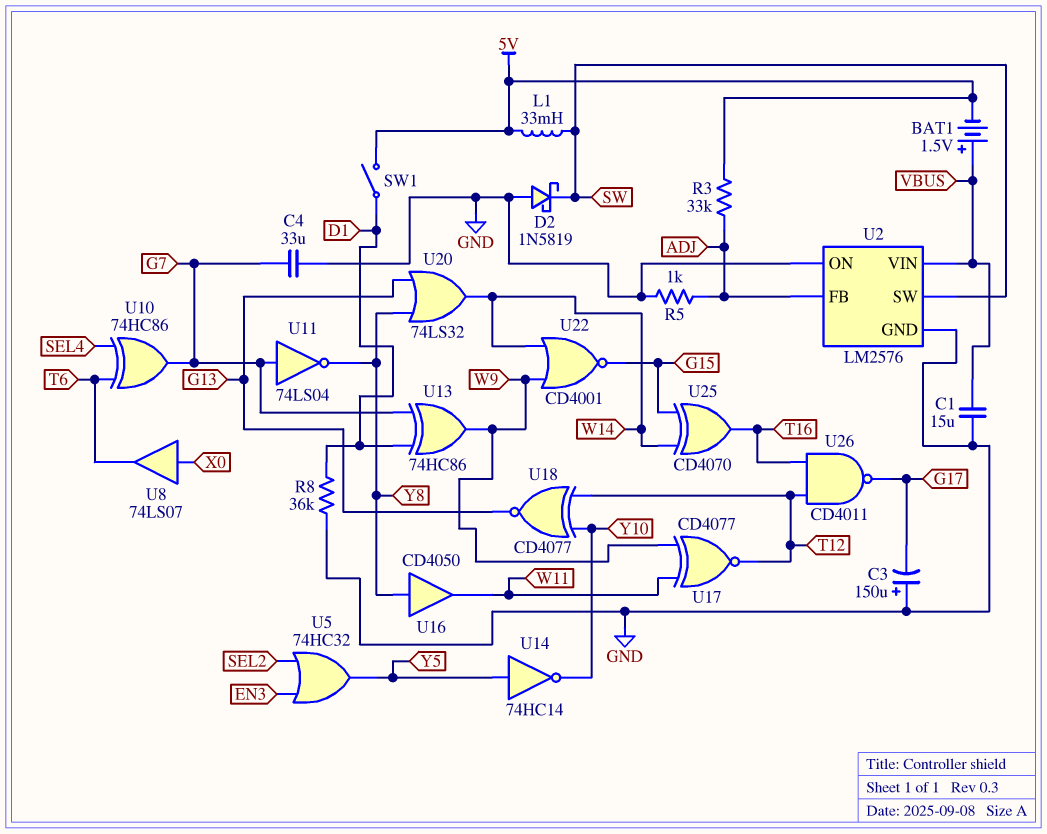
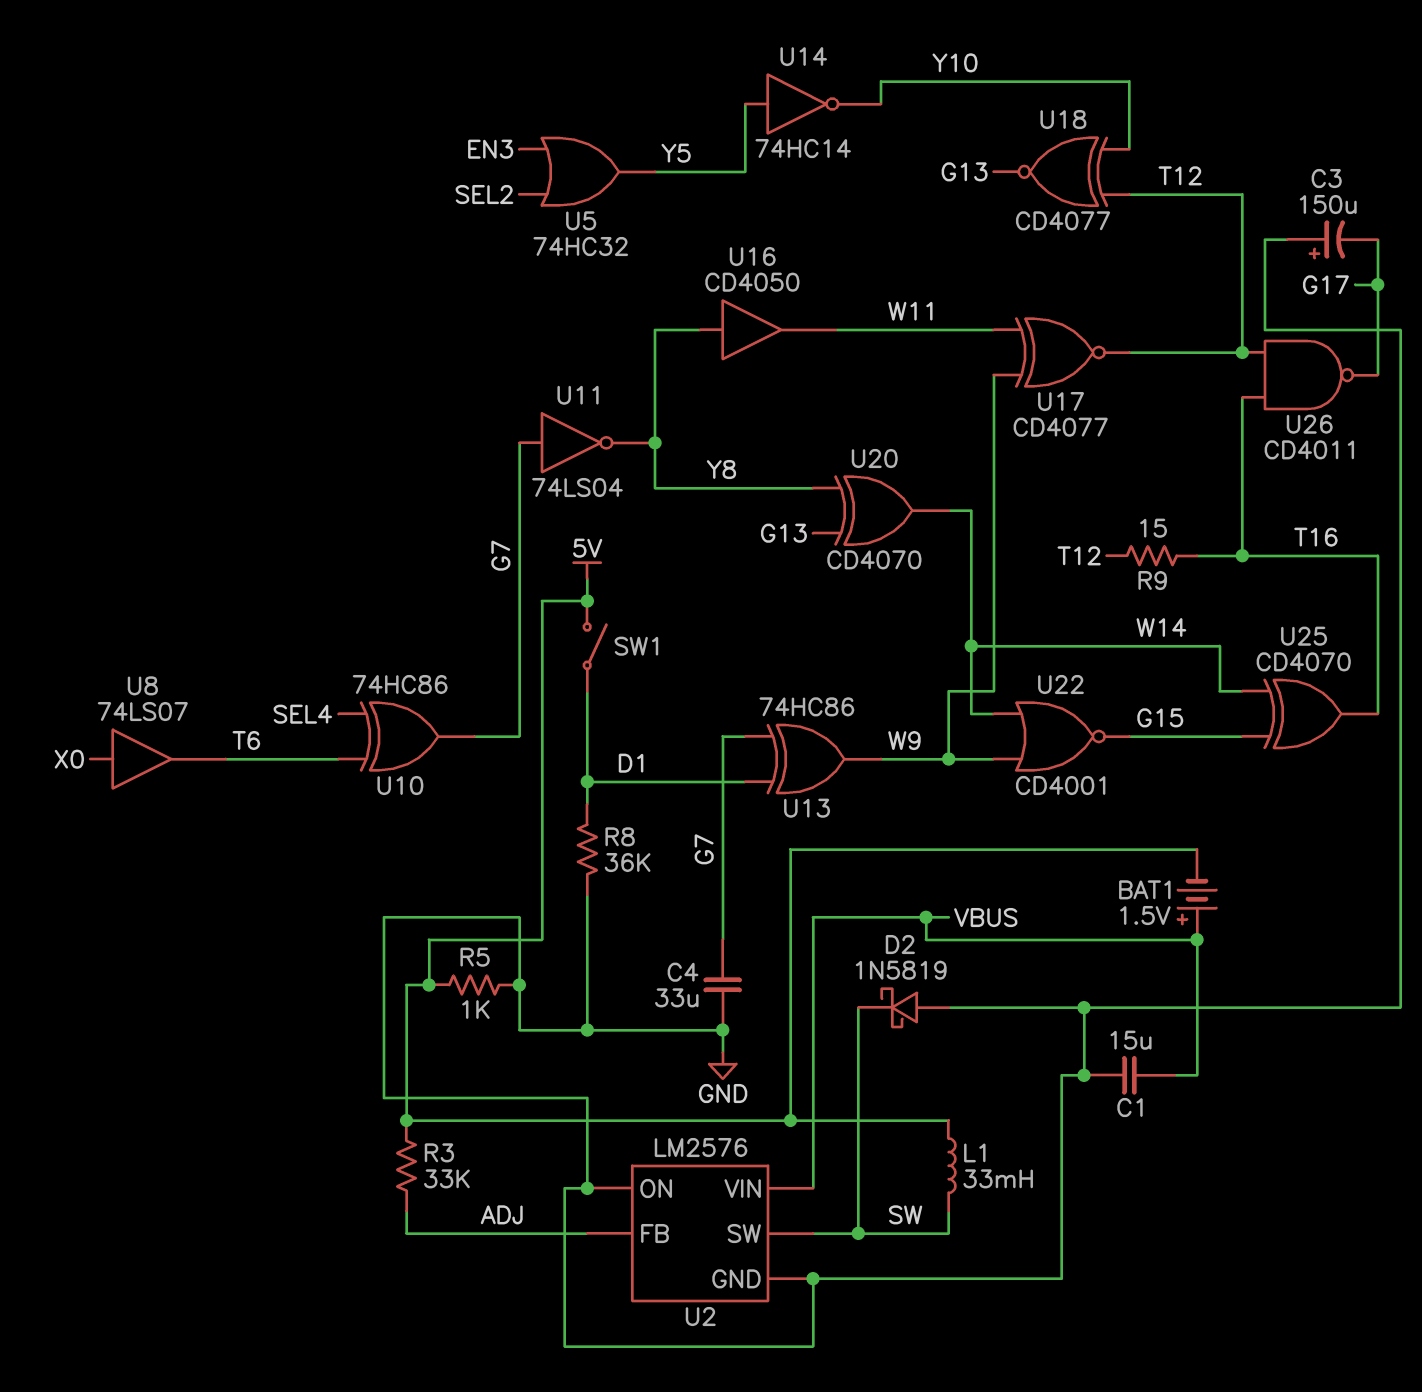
R5: 1k (ADJ, GND) -> 1k (5V, GND)
R9: none -> 15 (T12, T16)
U20: OR 74LS32 (in G13, in Y8, out W14) -> XOR CD4070 (in G13, in Y8, out W14)

